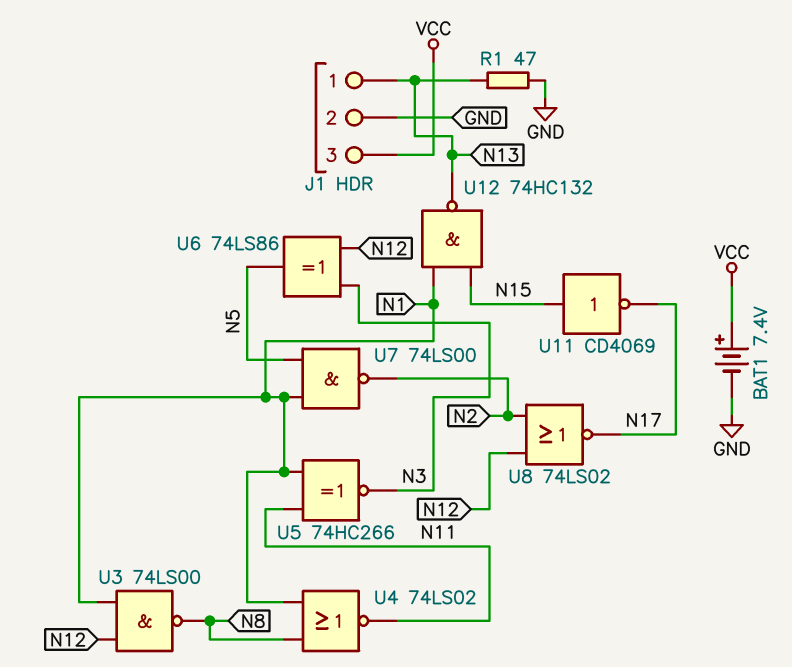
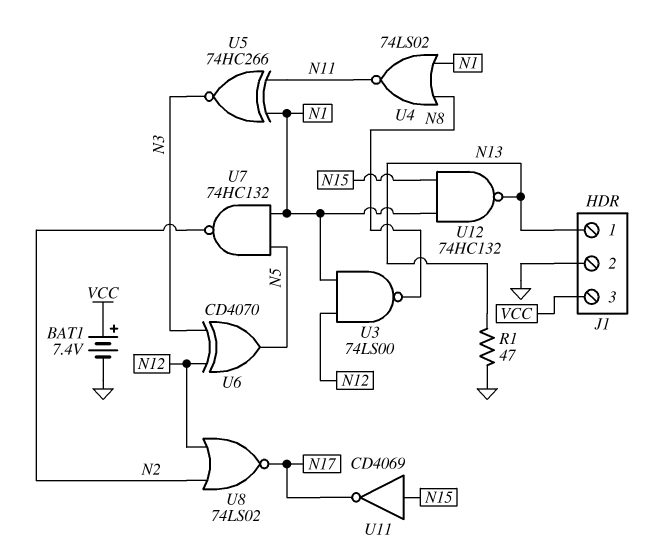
U6: XOR 74LS86 (in N3, in N12, out N5) -> XOR CD4070 (in N3, in N12, out N5)
U7: NAND 74LS00 (in N1, in N5, out N2) -> NAND 74HC132 (in N1, in N5, out N2)

